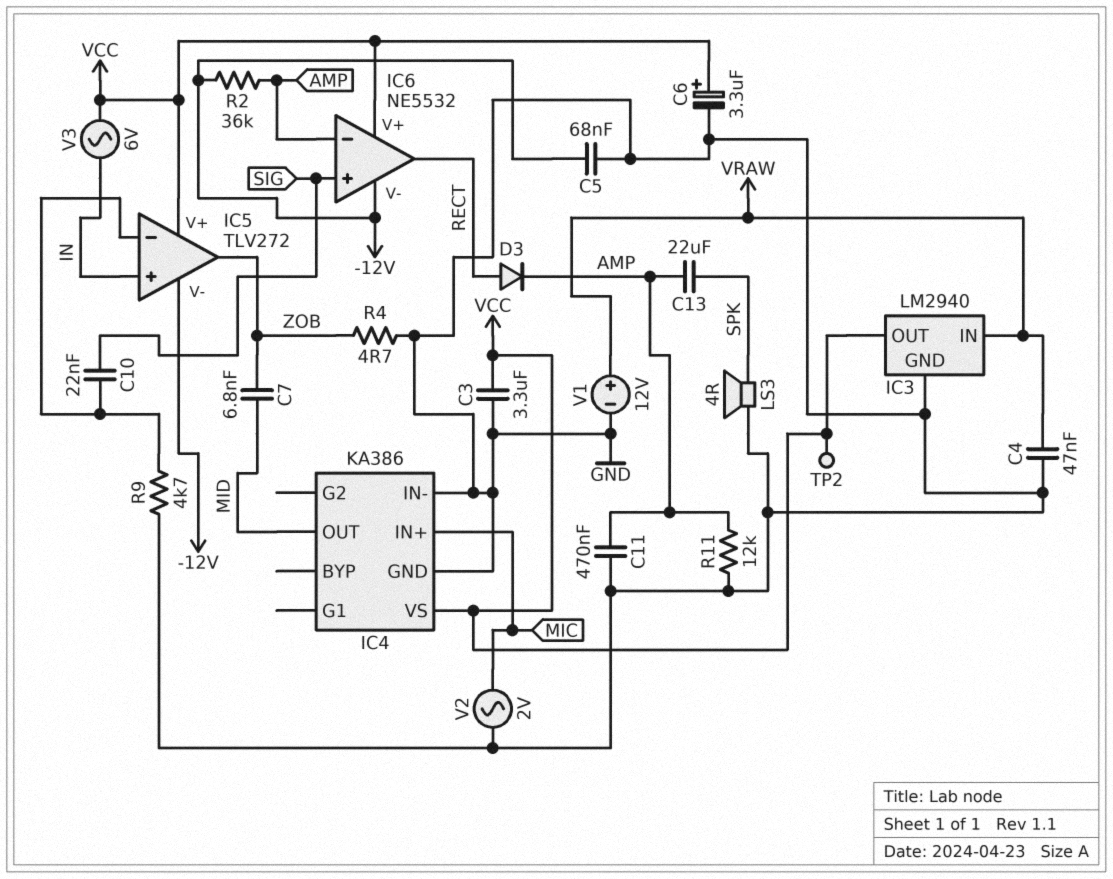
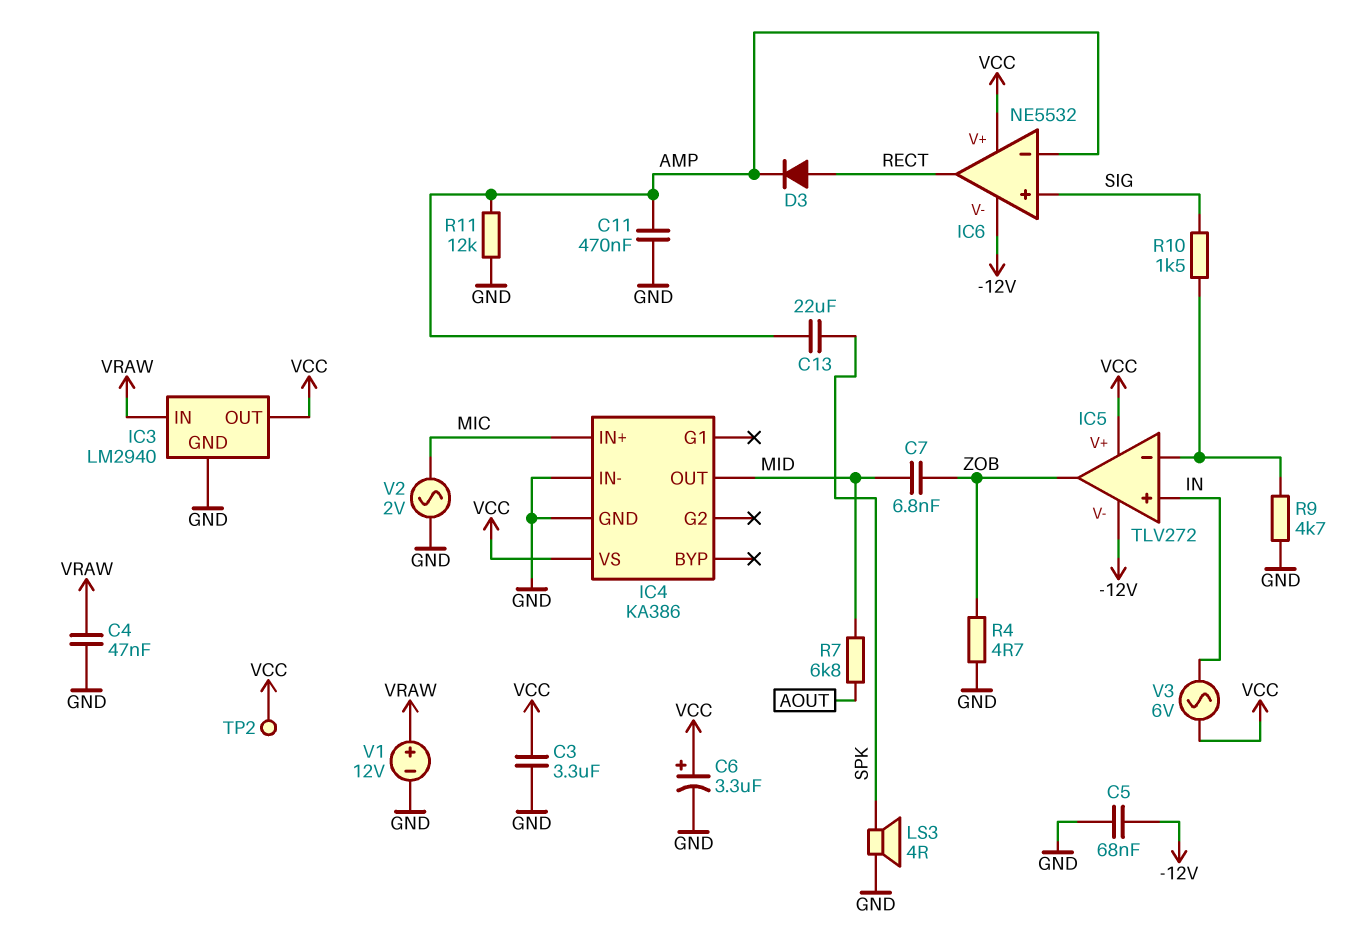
C10: 22nF (IC5/in-, SIG) -> none
R2: 36k (-12V, AMP) -> none
R7: none -> 6.8k (AOUT, MID)
R10: none -> 1.5k (IC5/in-, SIG)

